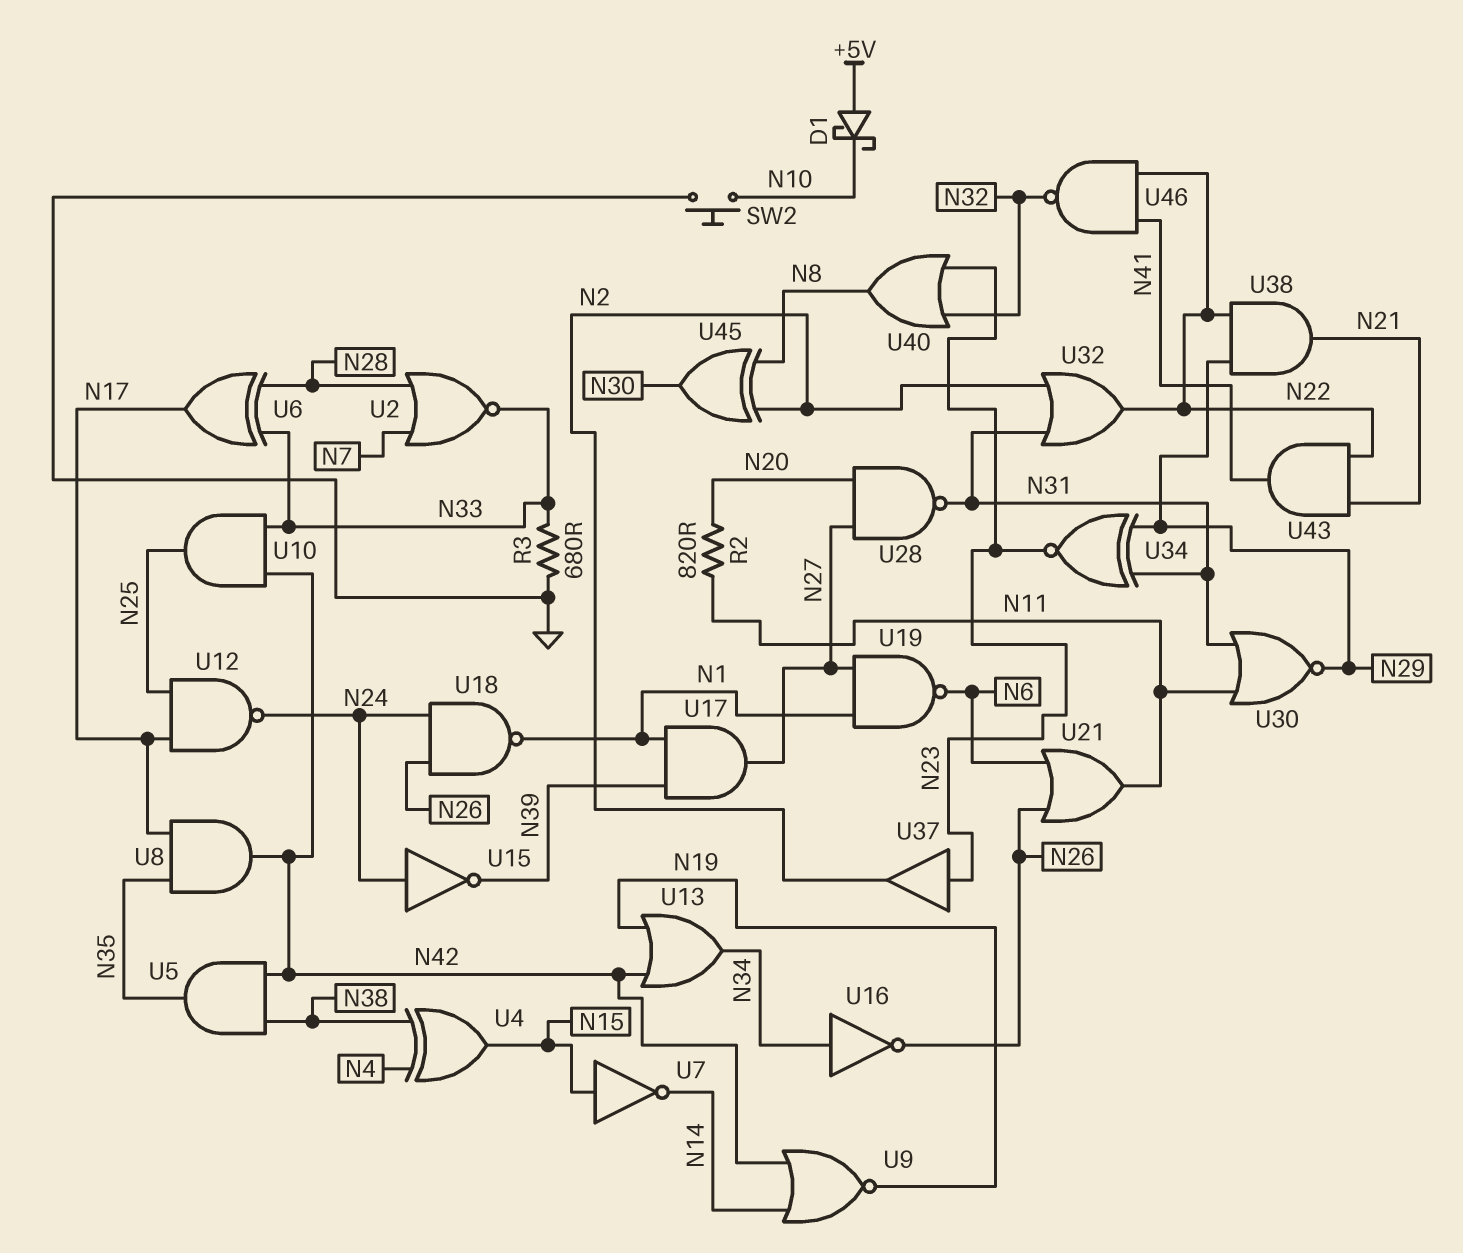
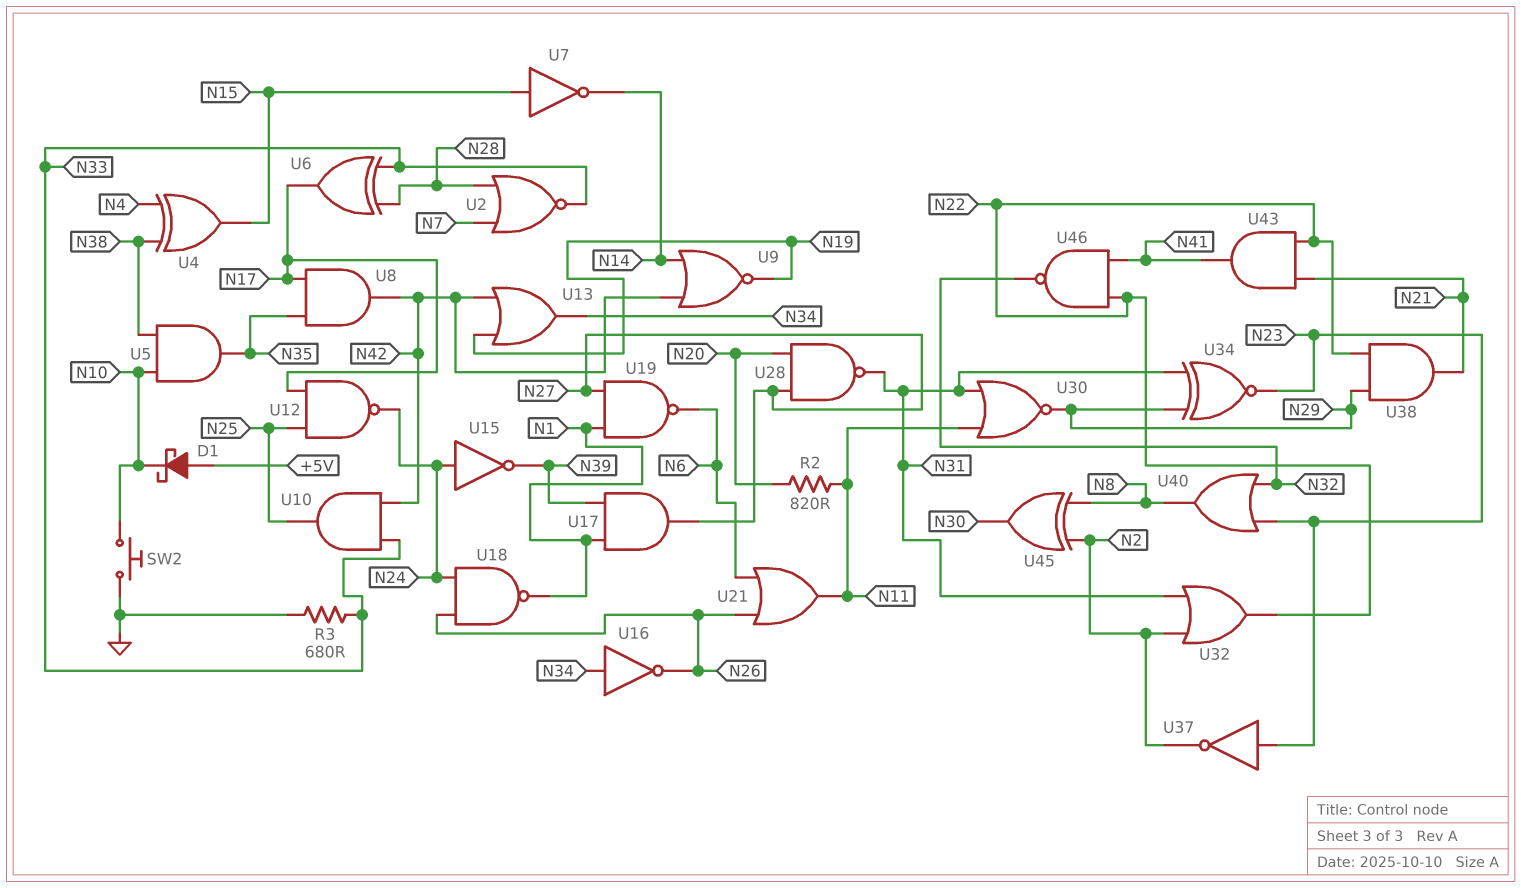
U5: AND (in N38, in N42, out N35) -> AND (in N10, in N38, out N35)
U37: buffer (in N23, out N2) -> NOT (in N23, out N2)

